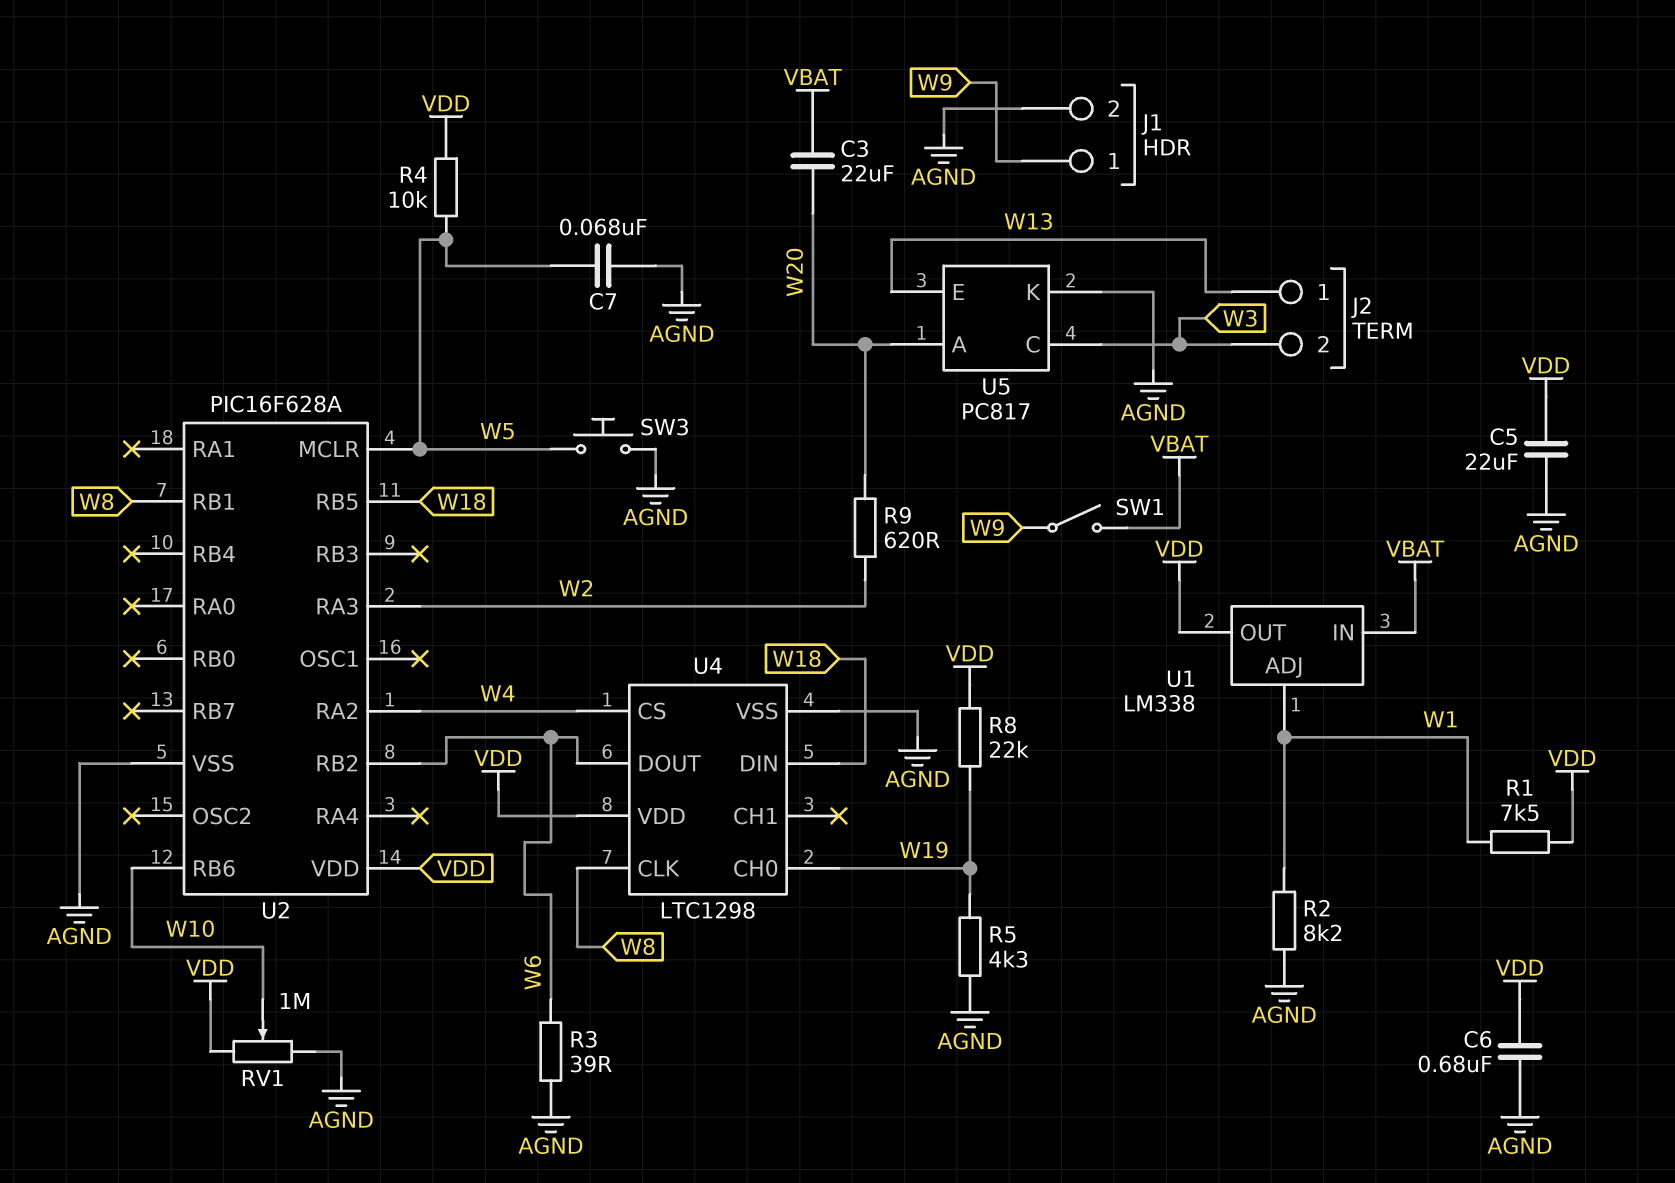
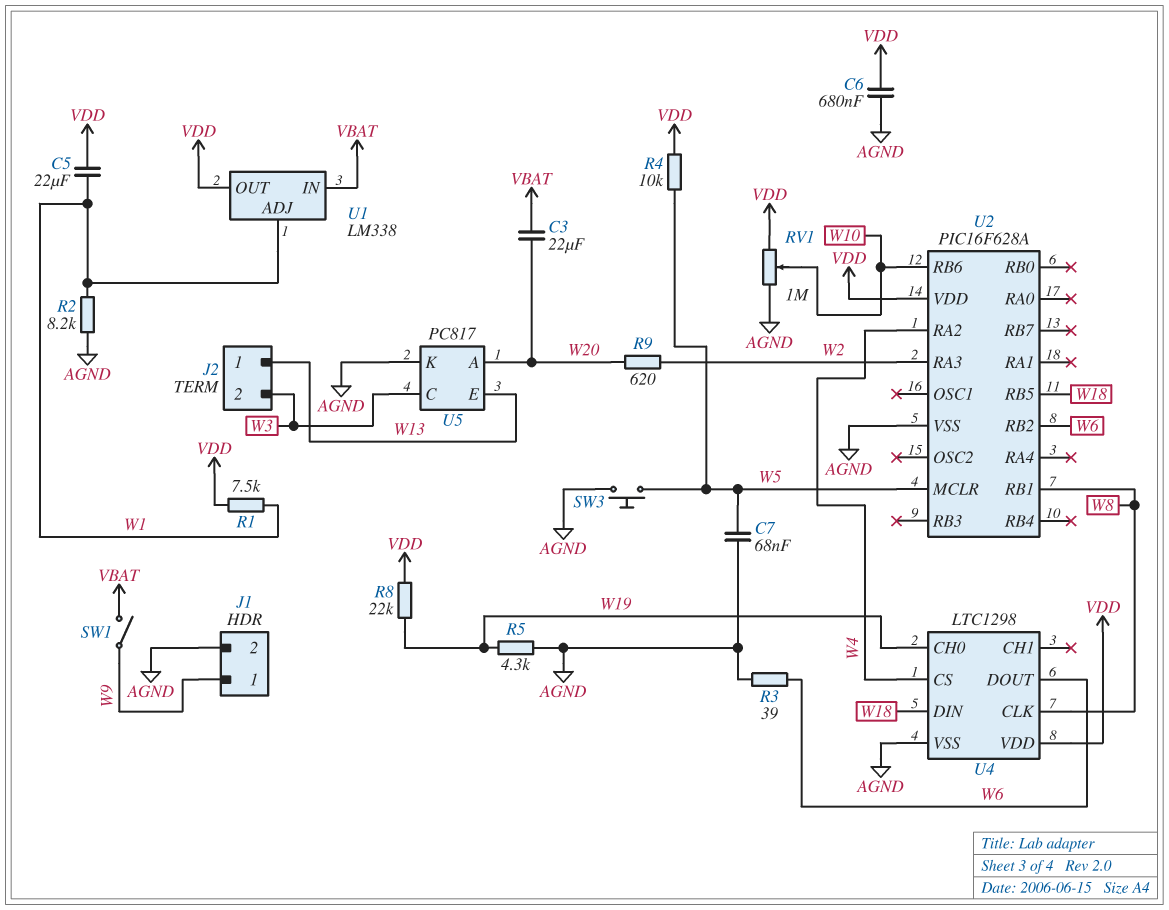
C5: 22uF (AGND, VDD) -> 22uF (VDD, W1)

